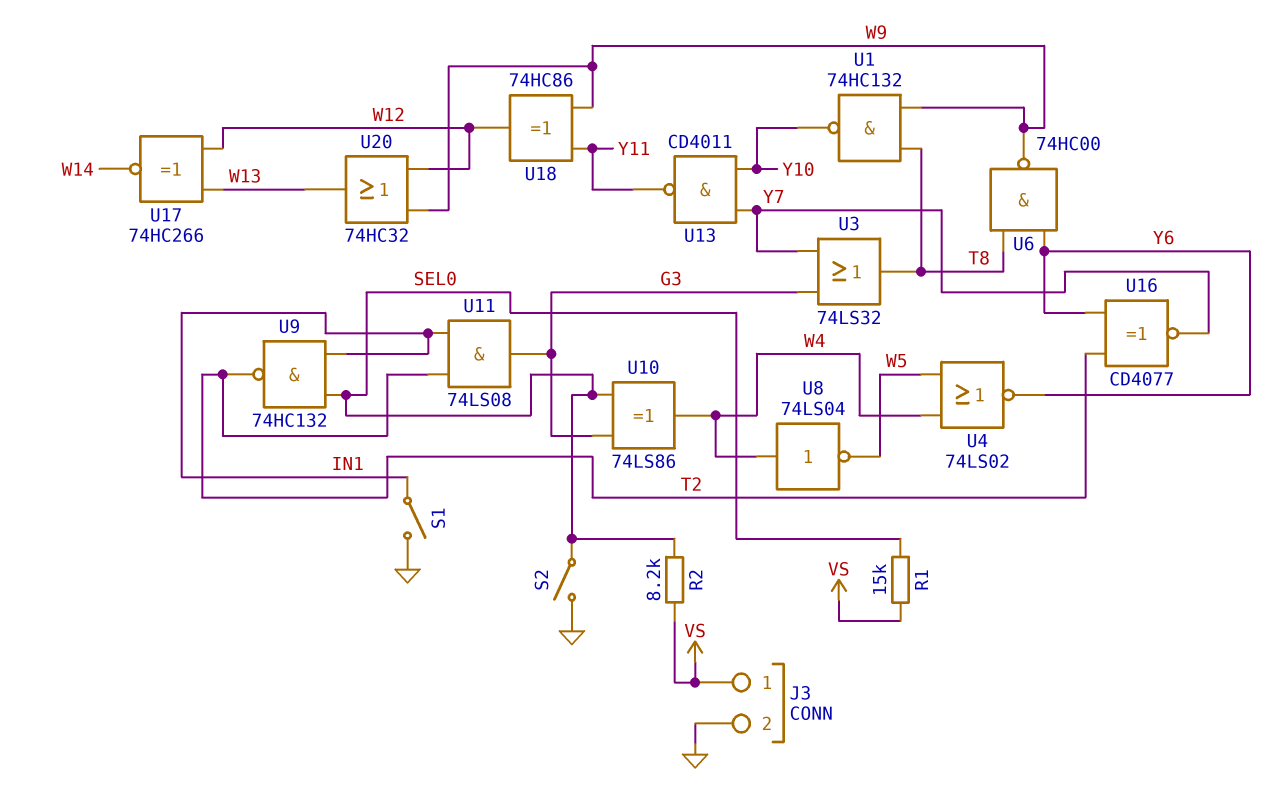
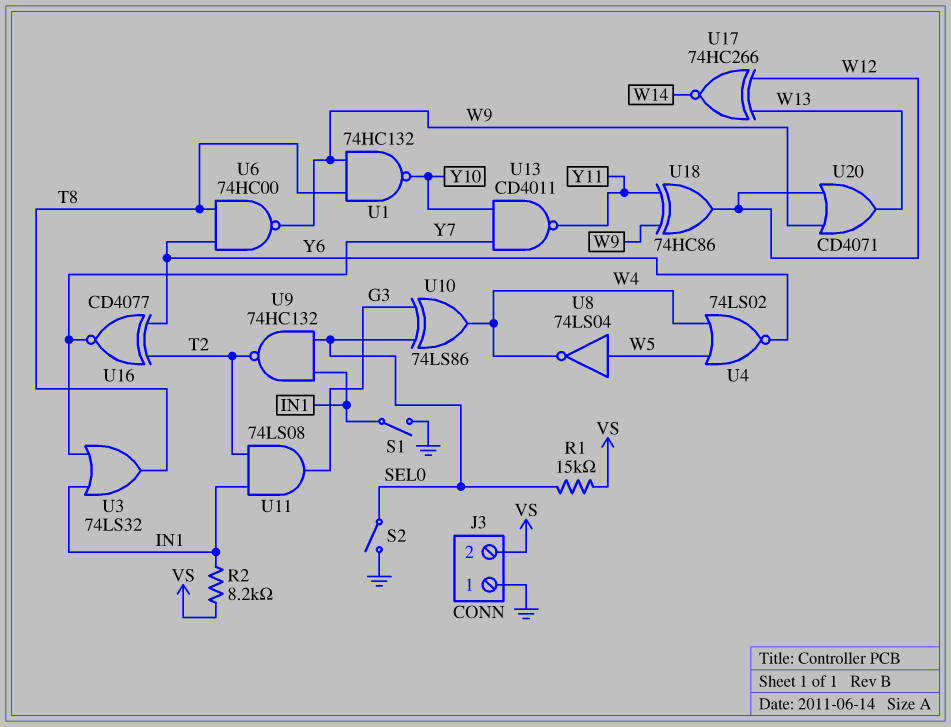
J3 pin 1: VS -> GND
J3 pin 2: GND -> VS
R2: 8.2k (SEL0, VS) -> 8.2k (IN1, VS)
U3: OR 74LS32 (in G3, in Y7, out T8) -> OR 74LS32 (in IN1, in Y7, out T8)
U8: NOT 74LS04 (in W4, out W5) -> NOT 74LS04 (in W5, out W4)
U20: OR 74HC32 (in W9, in W12, out W13) -> OR CD4071 (in W9, in W12, out W13)

